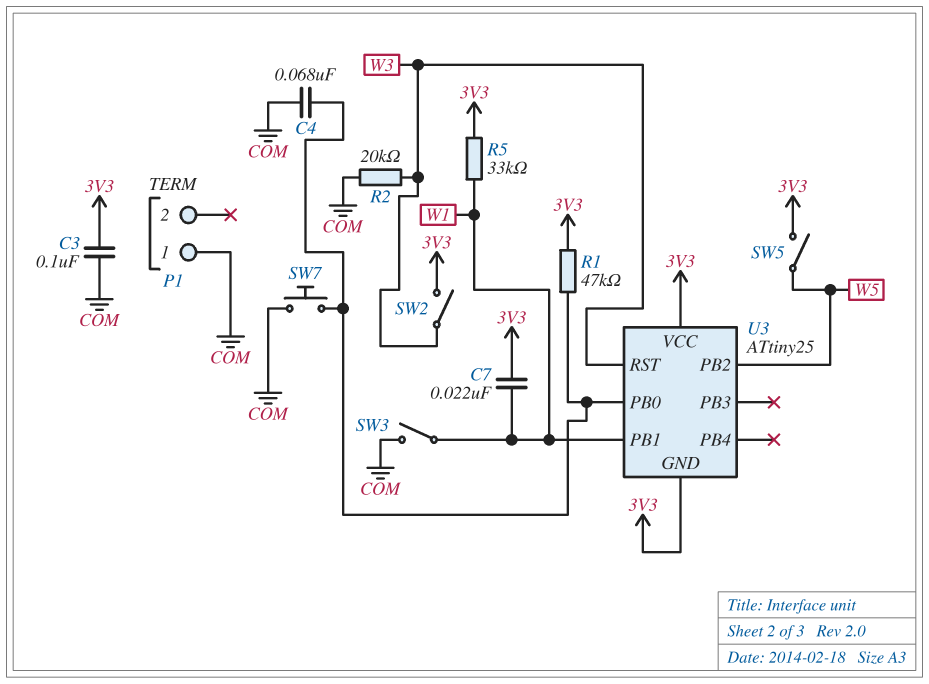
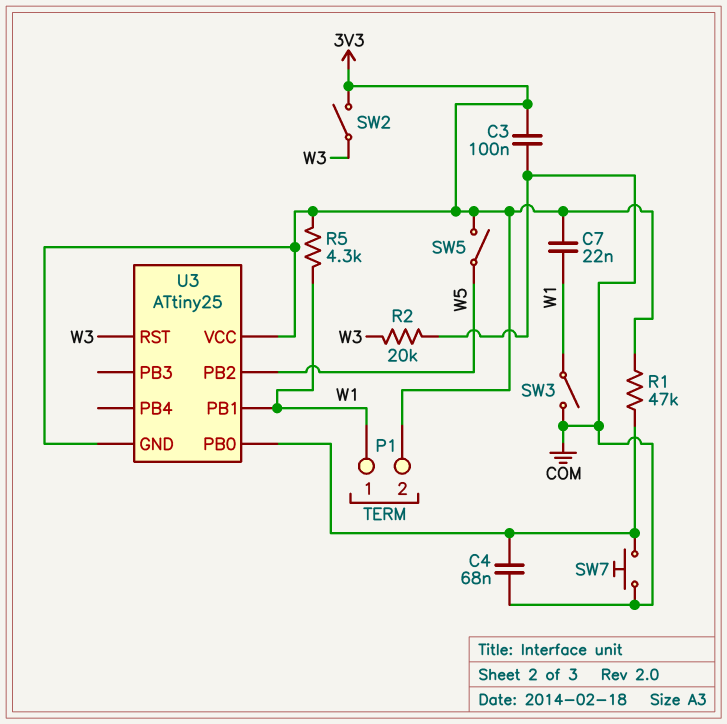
P1 pin 1: COM -> W1
P1 pin 2: none -> 3V3
R5: 33k (3V3, W1) -> 4.3k (3V3, W1)

